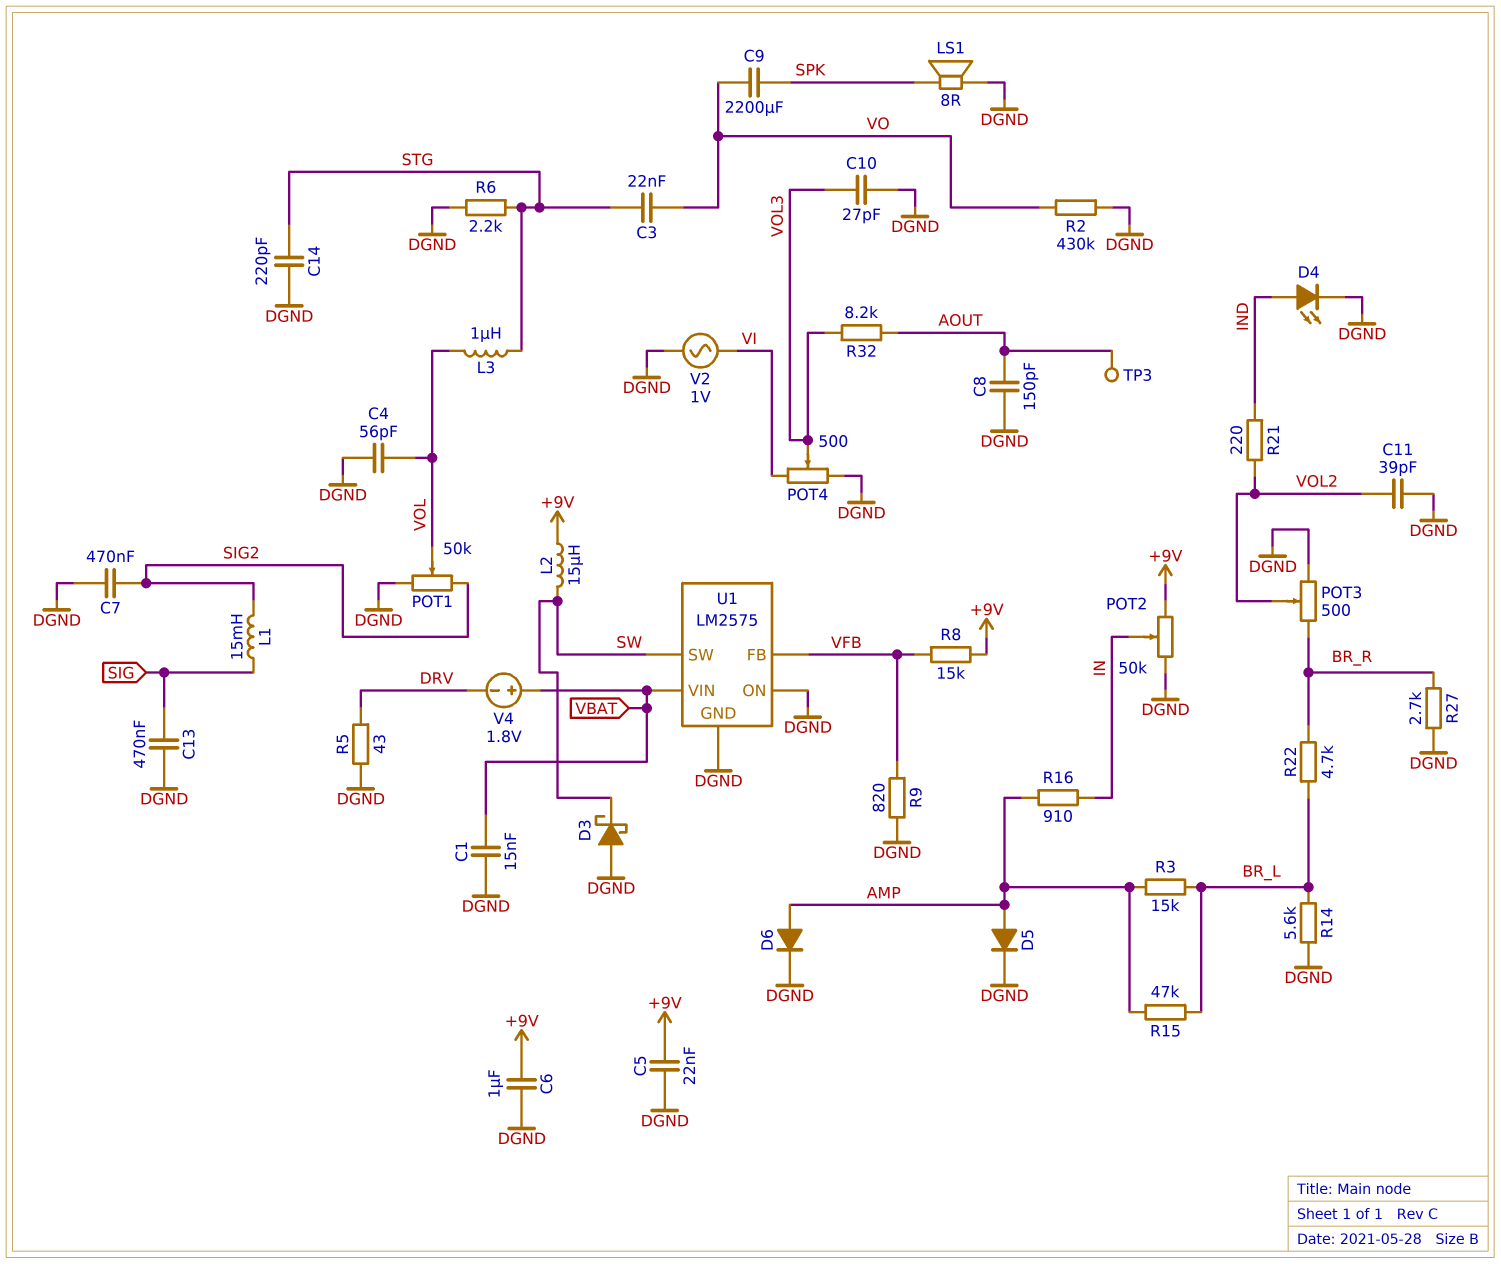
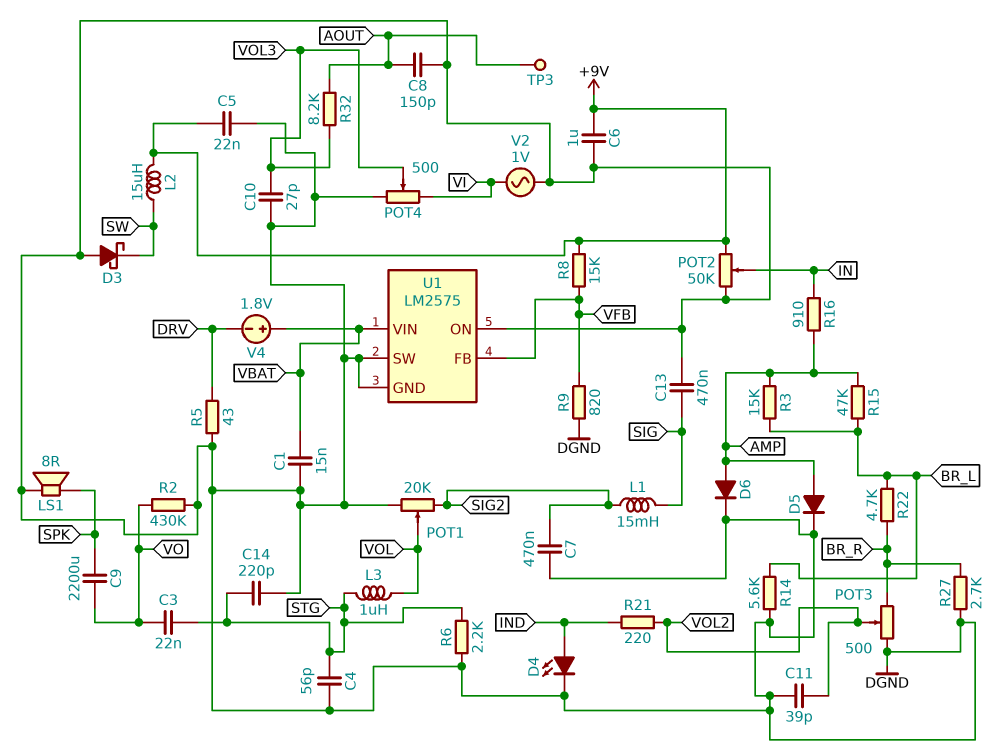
C4: 56pF (DGND, VOL) -> 56pF (DGND, STG)
POT1: 50k (DGND, SIG2, wiper VOL) -> 20k (DGND, SIG2, wiper VOL)
U1 pin SW: SW -> DGND

